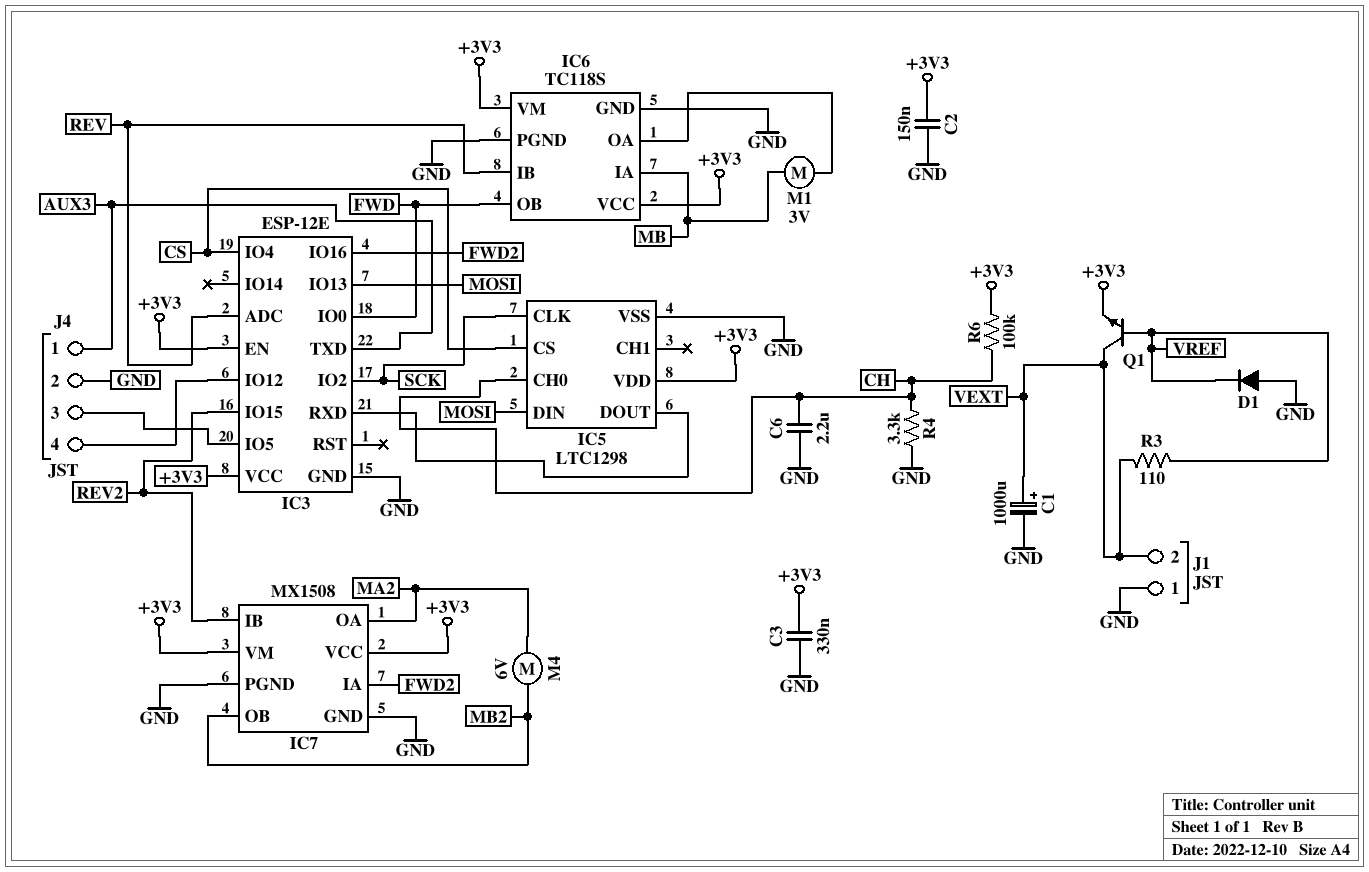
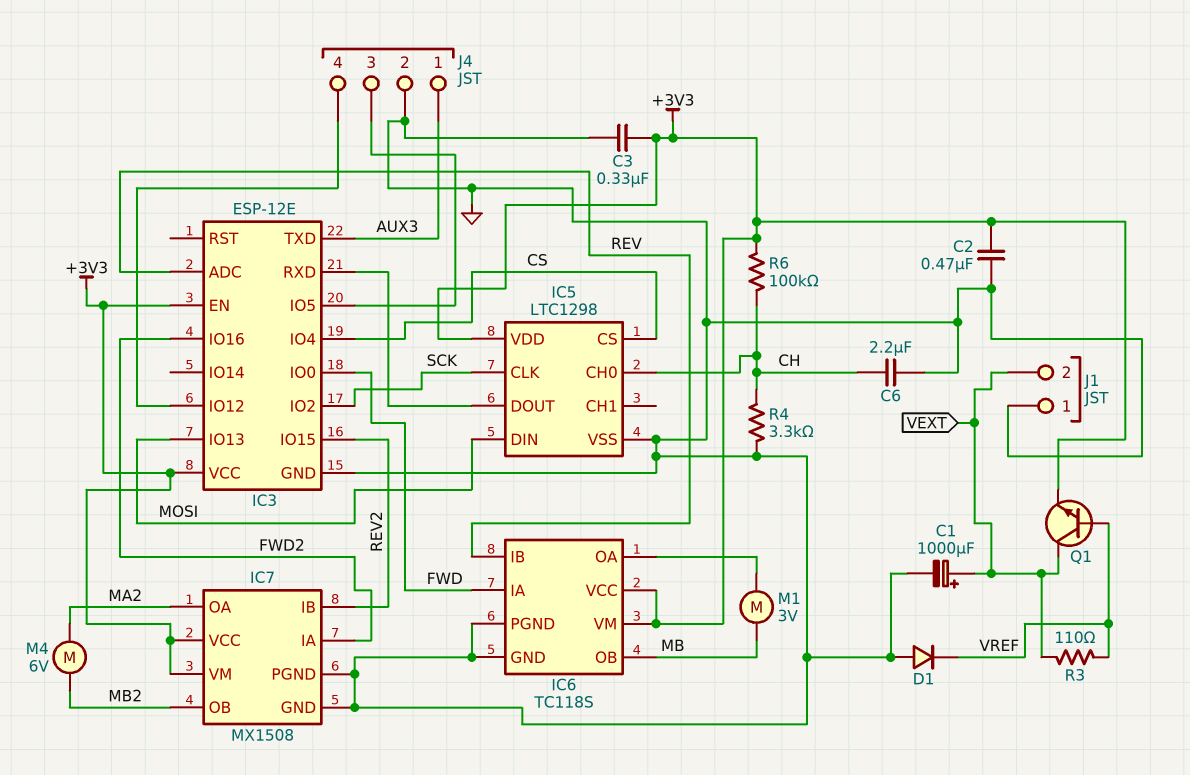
C2: 150nF (+3V3, GND) -> 470nF (+3V3, GND)
IC6 pin IA: MB -> FWD
IC6 pin OB: FWD -> MB

